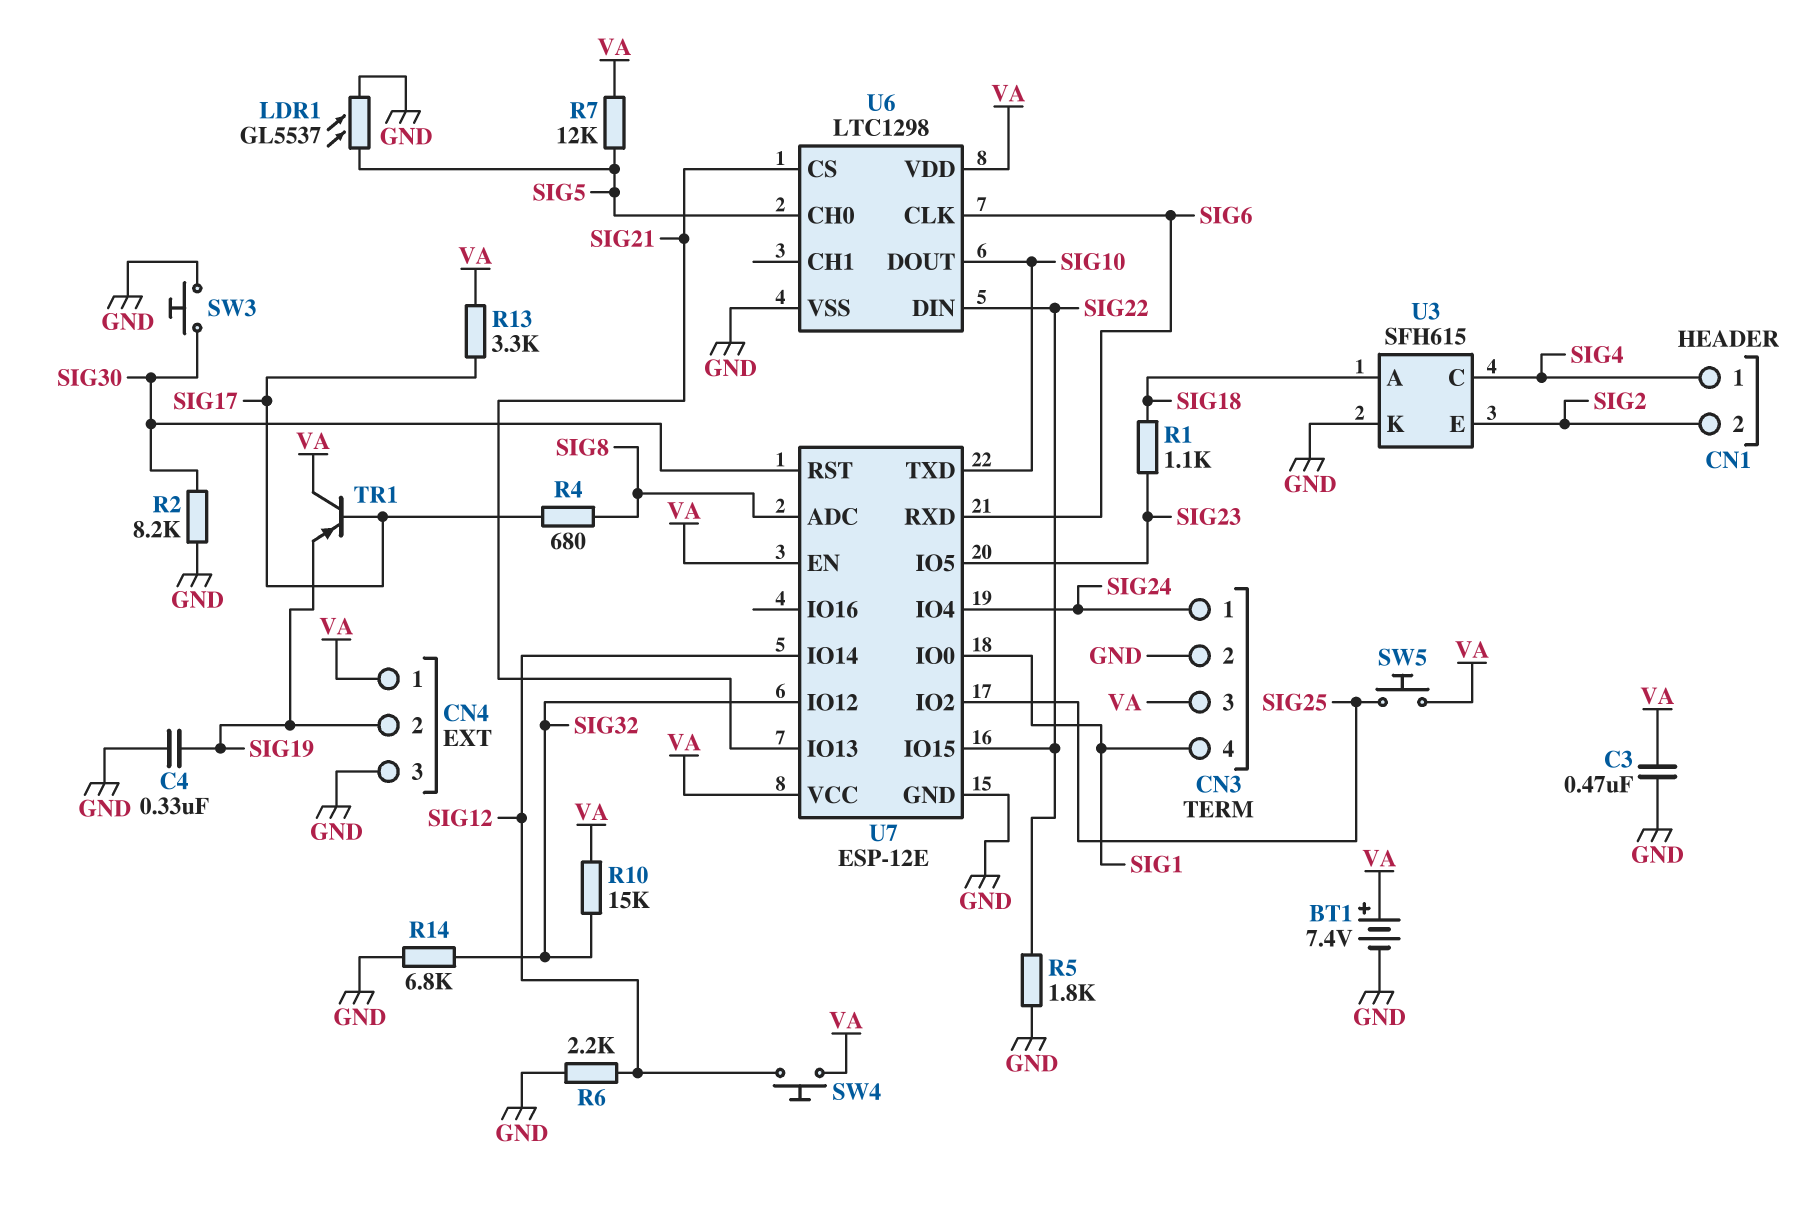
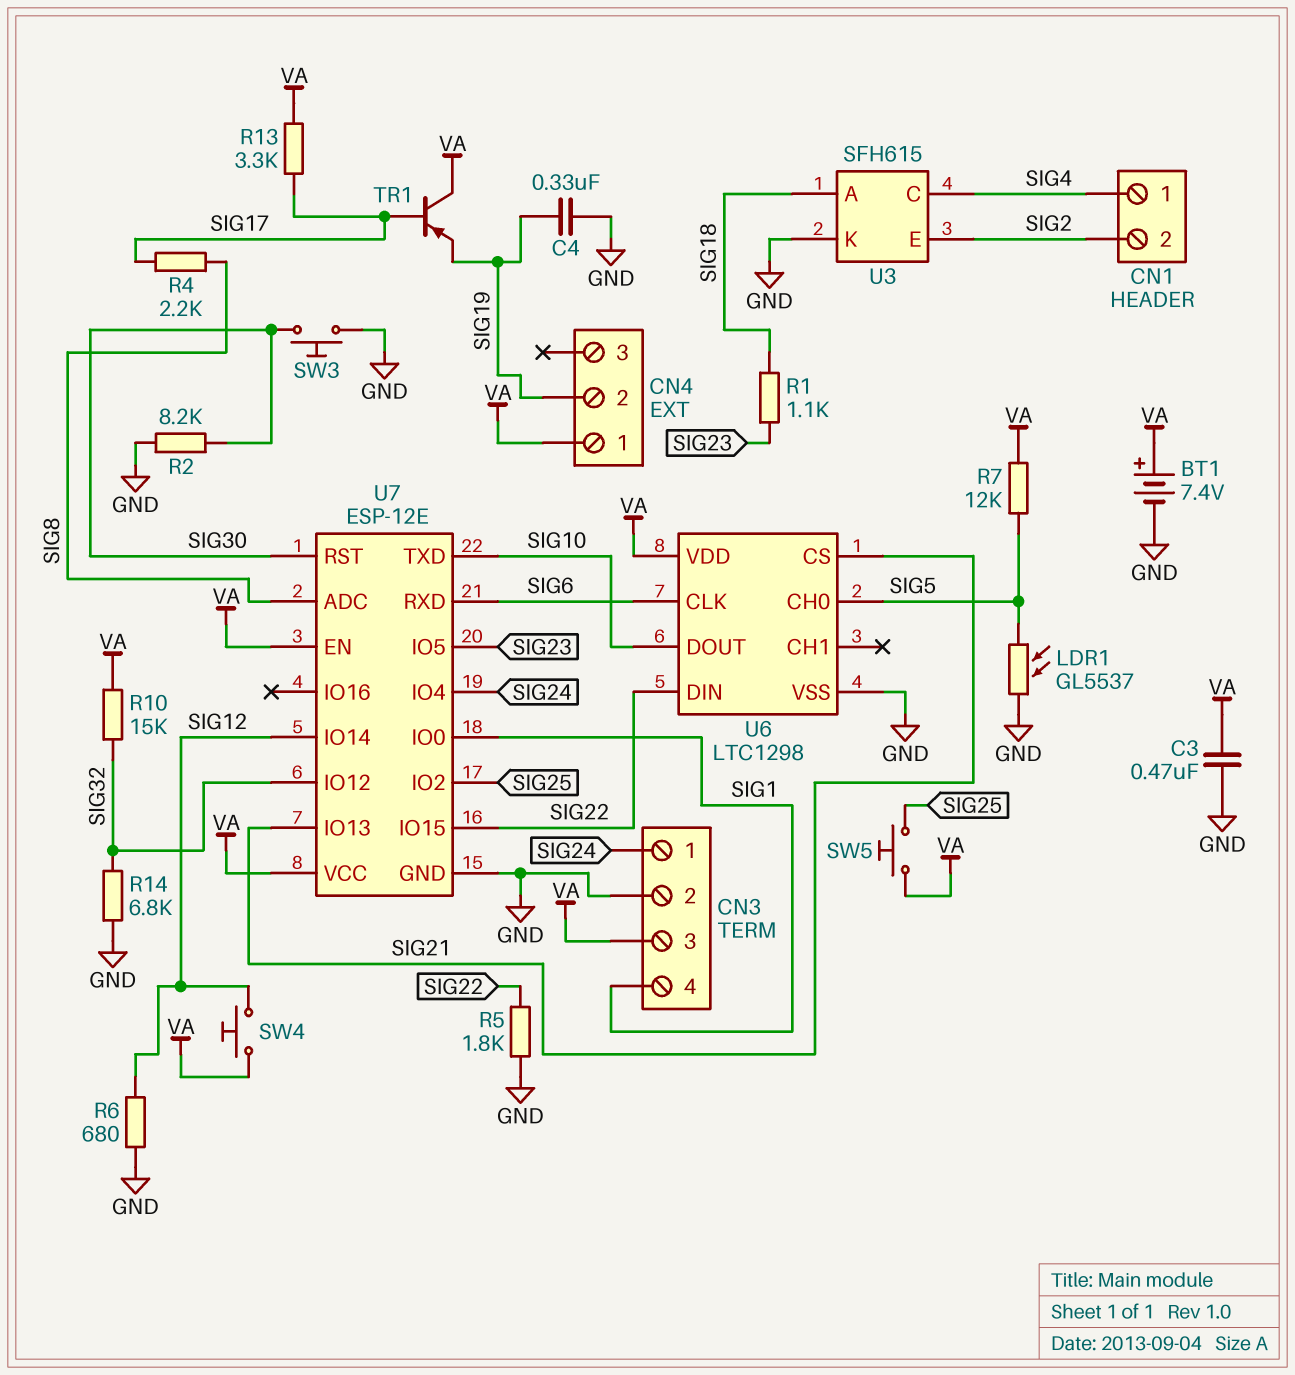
CN4 pin 3: GND -> none
R4: 680 (SIG8, SIG17) -> 2.2k (SIG8, SIG17)
R6: 2.2k (GND, SIG12) -> 680 (GND, SIG12)

